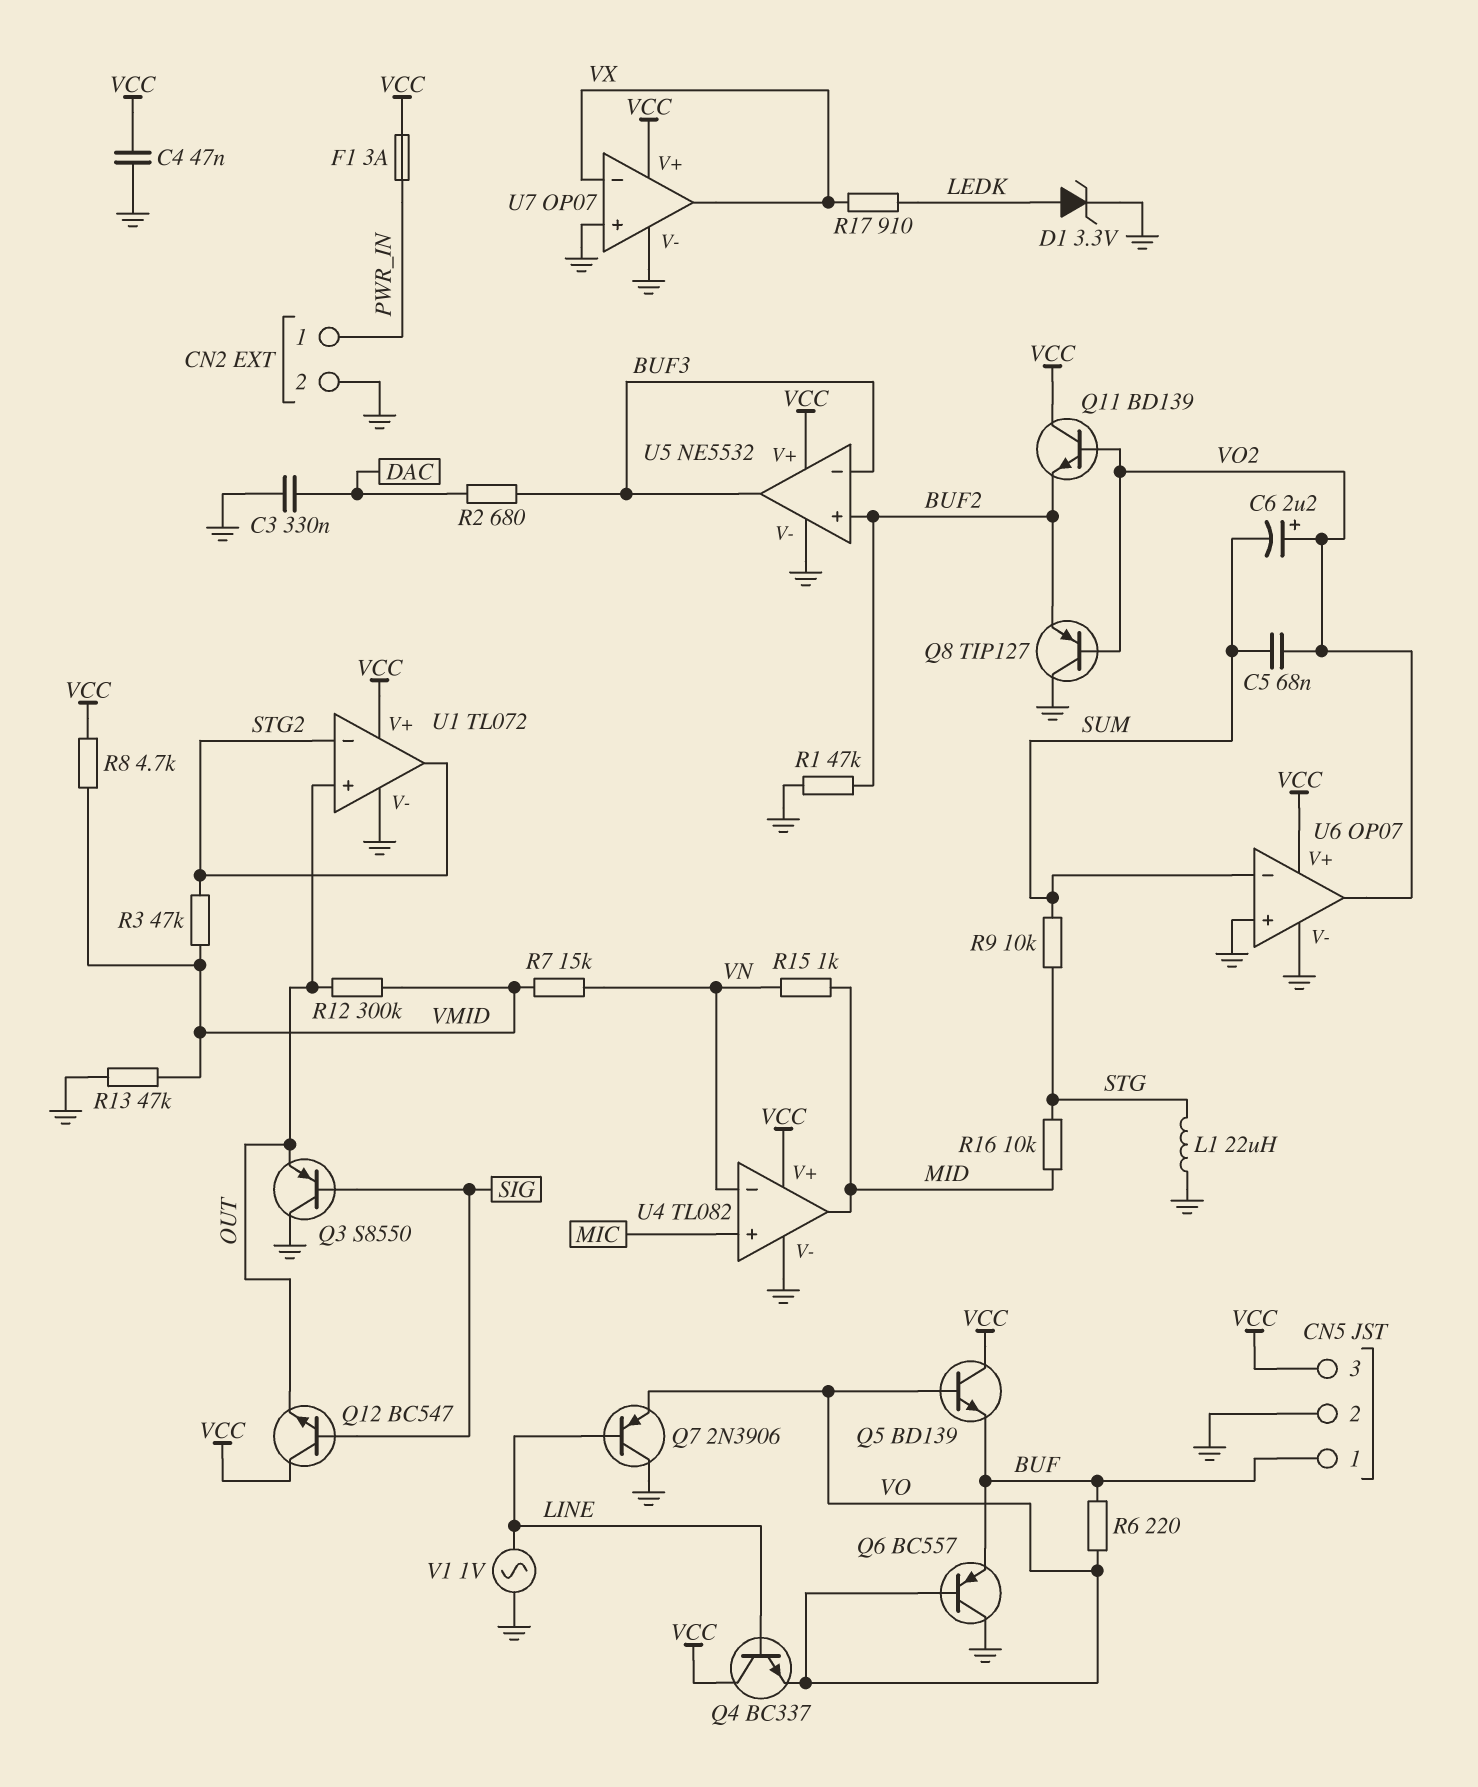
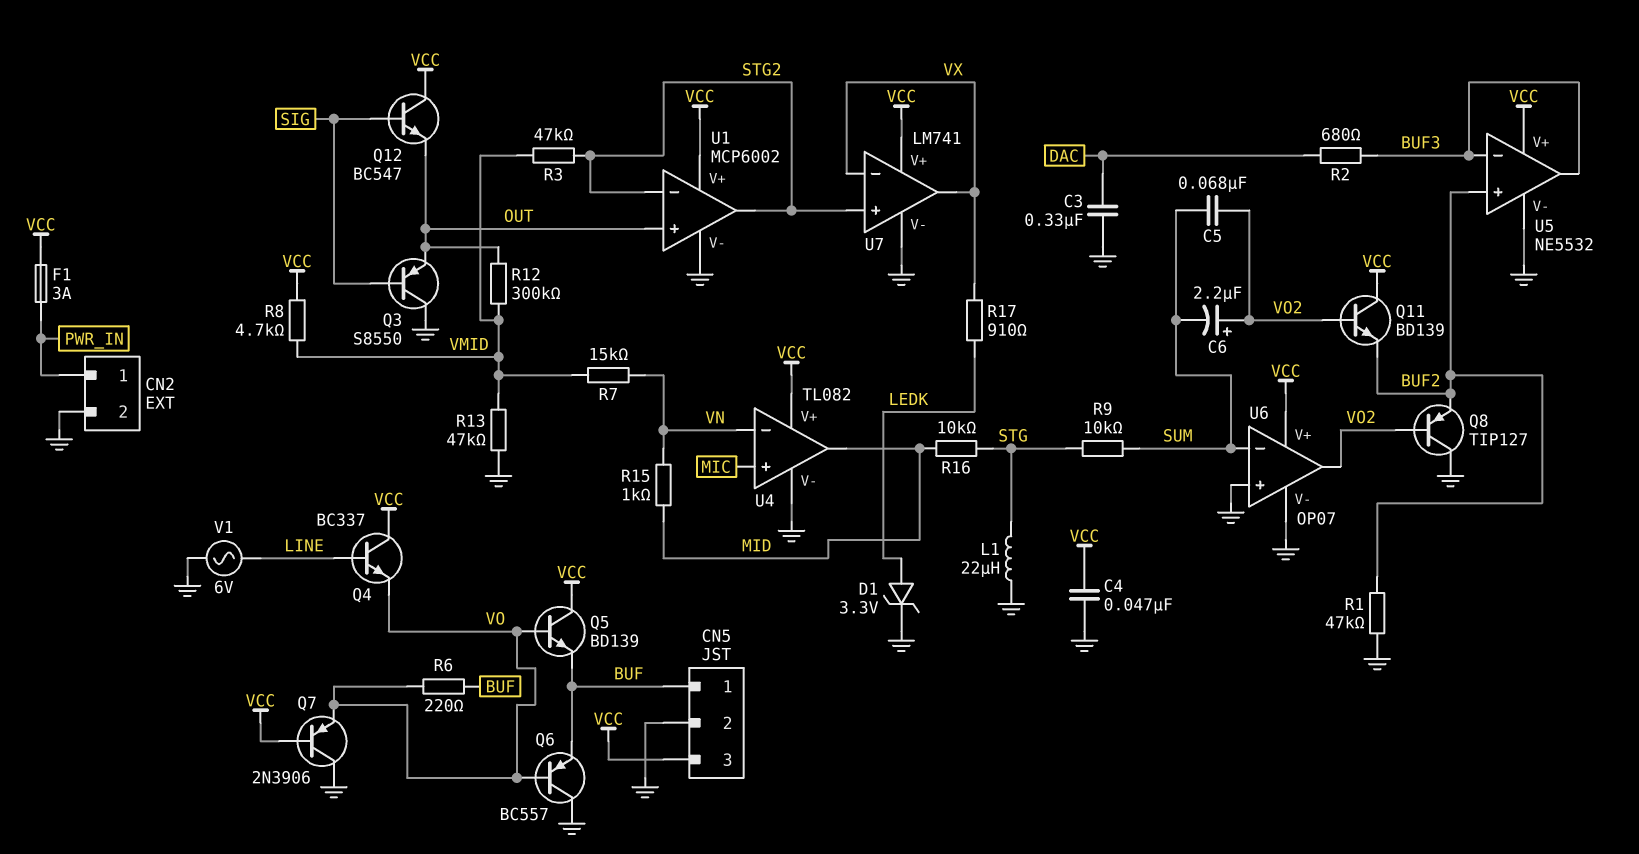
Q7: PNP 2N3906 (B LINE, C GND, E VO) -> PNP 2N3906 (B VCC, C GND, E VO)
U1: TL072 -> MCP6002
U7: OP07 -> LM741
U7 pin in+: GND -> STG2
V1: AC 1V (GND, LINE) -> AC 6V (GND, LINE)

